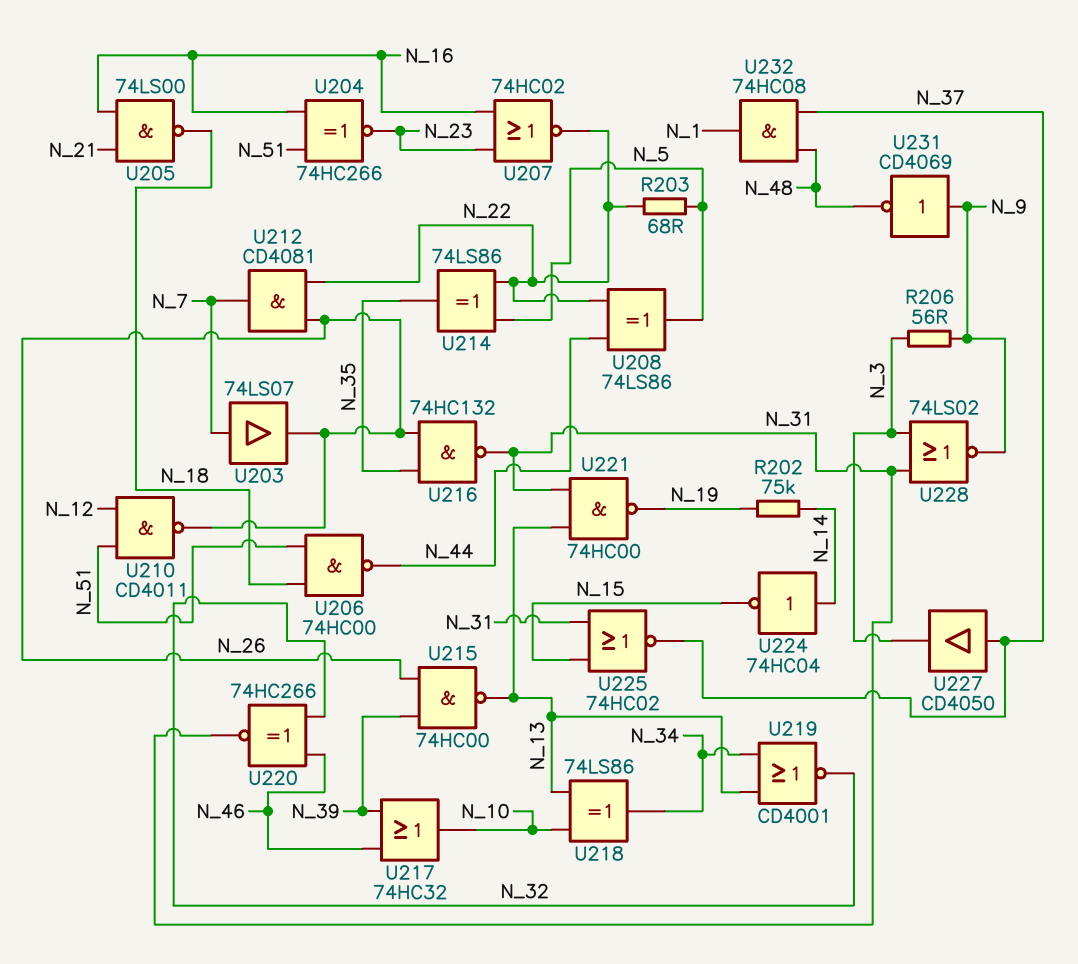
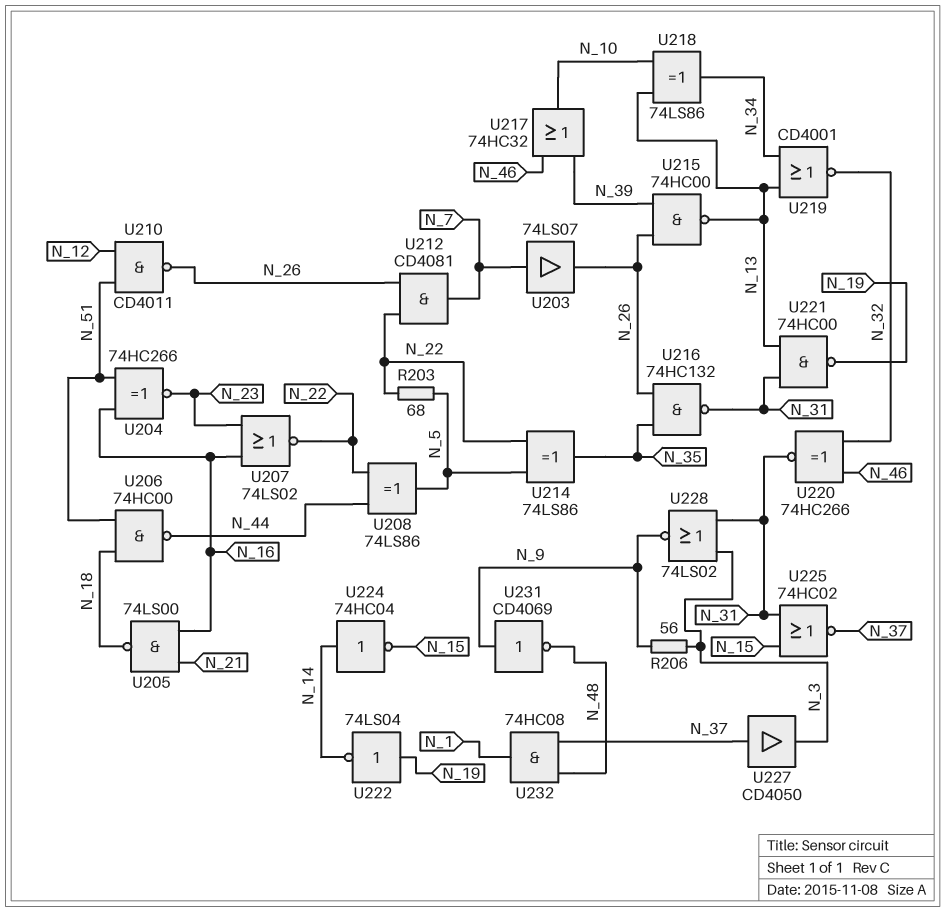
R202: 75k (N_14, N_19) -> none
U207: NOR 74HC02 (in N_16, in N_23, out N_22) -> NOR 74LS02 (in N_16, in N_23, out N_22)
U222: none -> NOT 74LS04 (in N_19, out N_14)

